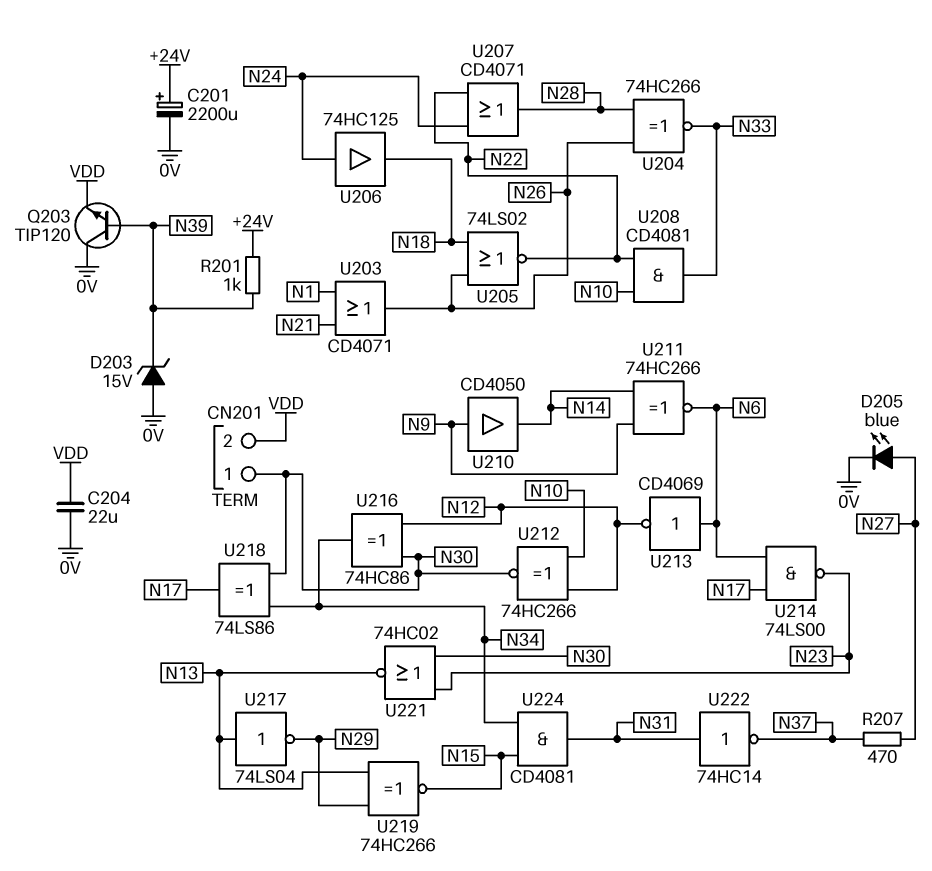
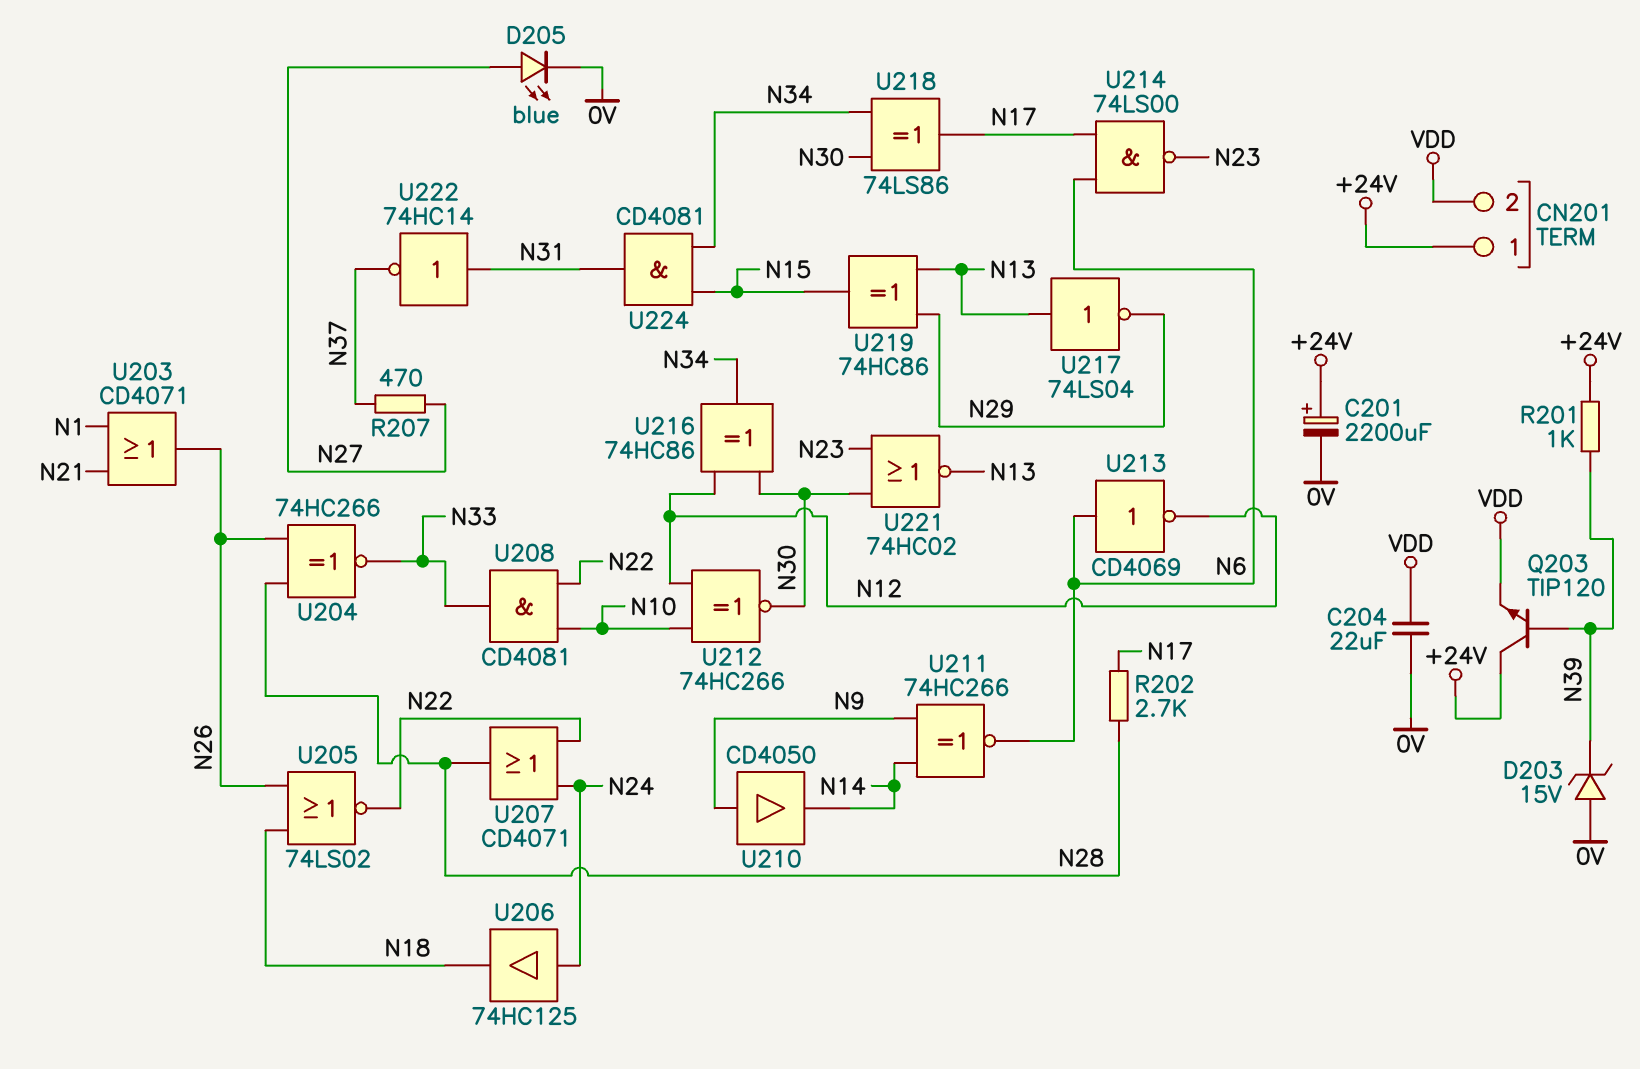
CN201 pin 1: N30 -> +24V
Q203: NPN TIP120 (B N39, C 0V, E VDD) -> NPN TIP120 (B N39, C +24V, E VDD)
R202: none -> 2.7k (N17, N28)
U219: XNOR 74HC266 (in N13, in N29, out N15) -> XOR 74HC86 (in N13, in N29, out N15)

